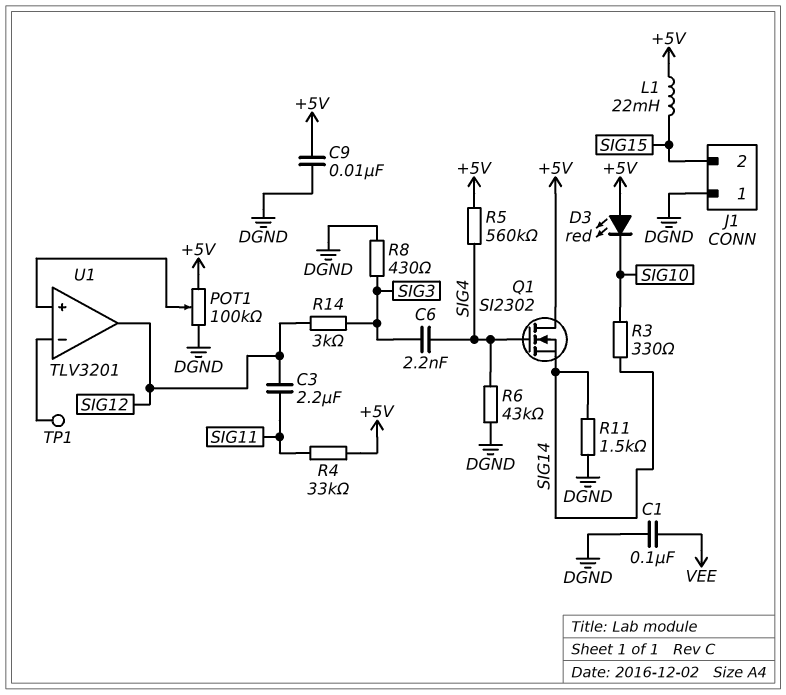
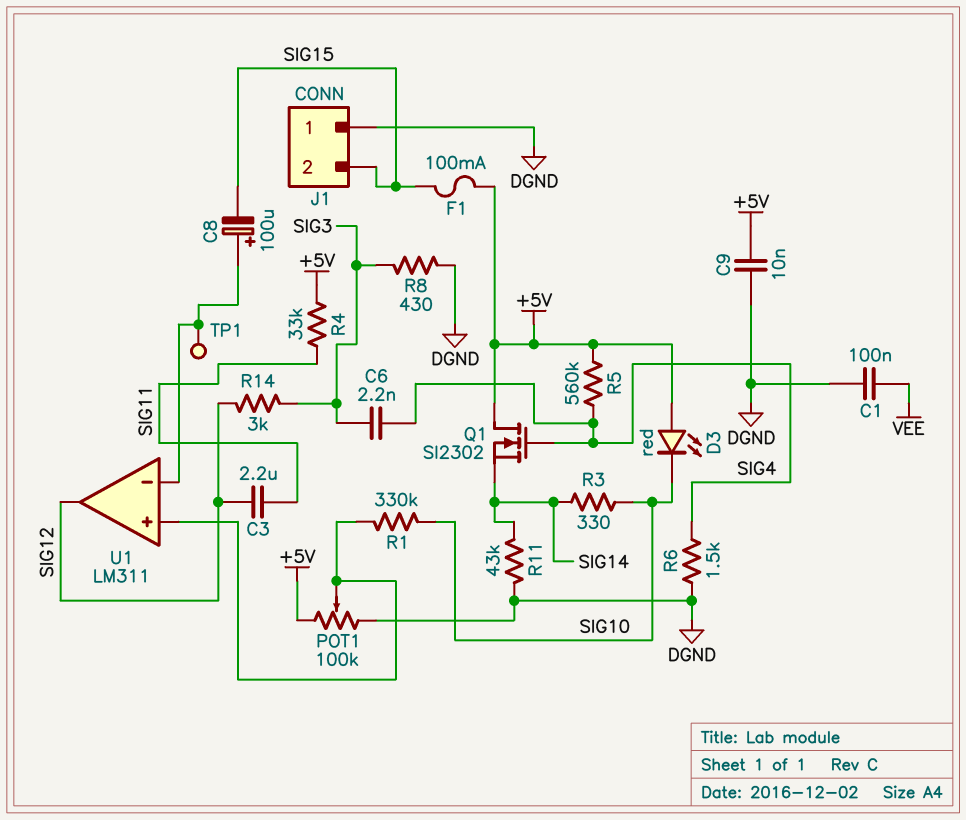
C8: none -> 100uF (plus U1/in-, minus SIG15)
F1: none -> 100mA (+5V, SIG15)
L1: 22mH (+5V, SIG15) -> none
R1: none -> 330k (SIG10, U1/in+)
R6: 43k (DGND, SIG4) -> 1.5k (DGND, SIG4)
R11: 1.5k (DGND, SIG14) -> 43k (DGND, SIG14)
U1: TLV3201 -> LM311

